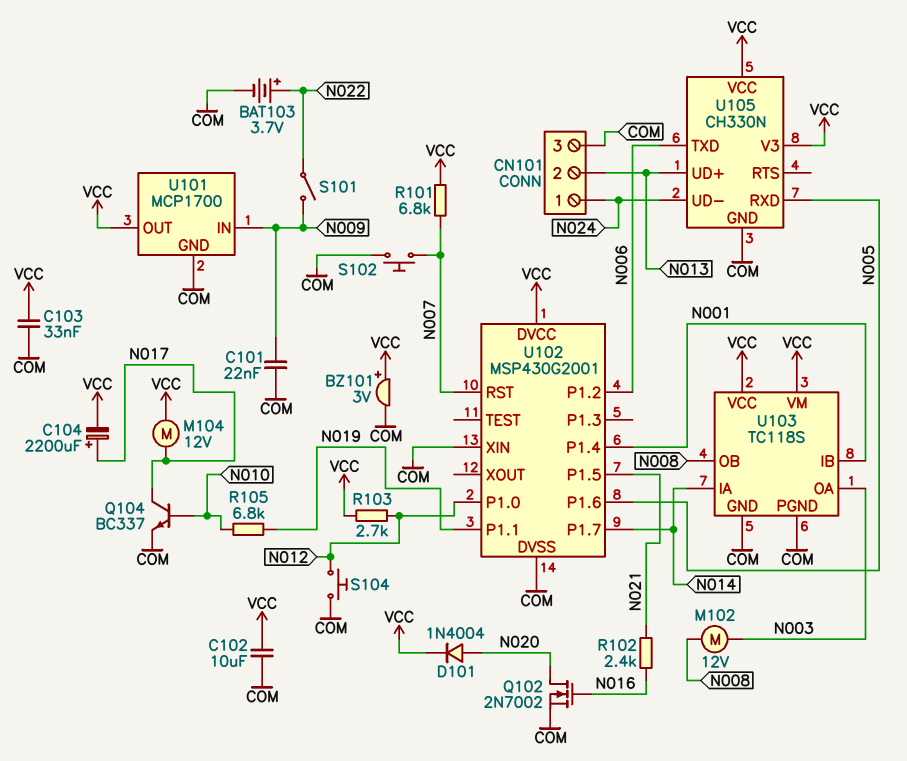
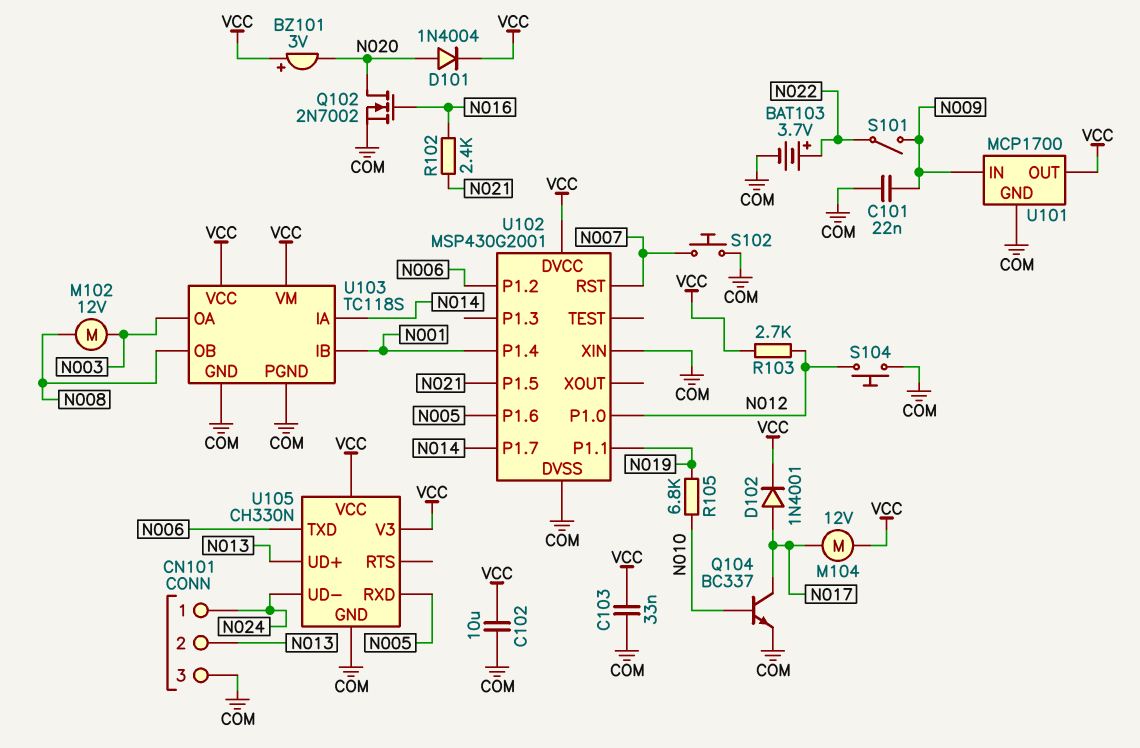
BZ101: buzzer 3V (plus VCC, minus COM) -> buzzer 3V (plus VCC, minus N020)
C104: 2200uF (plus N017, minus VCC) -> none
D102: none -> diode 1N4001 (A N017, K VCC)
R101: 6.8k (N007, VCC) -> none

